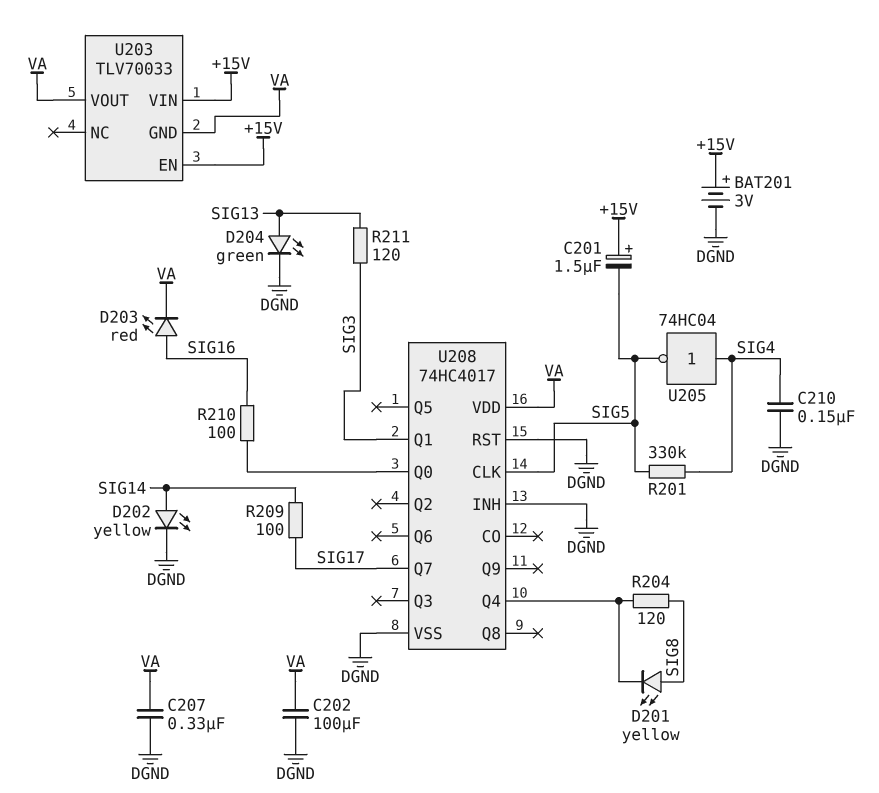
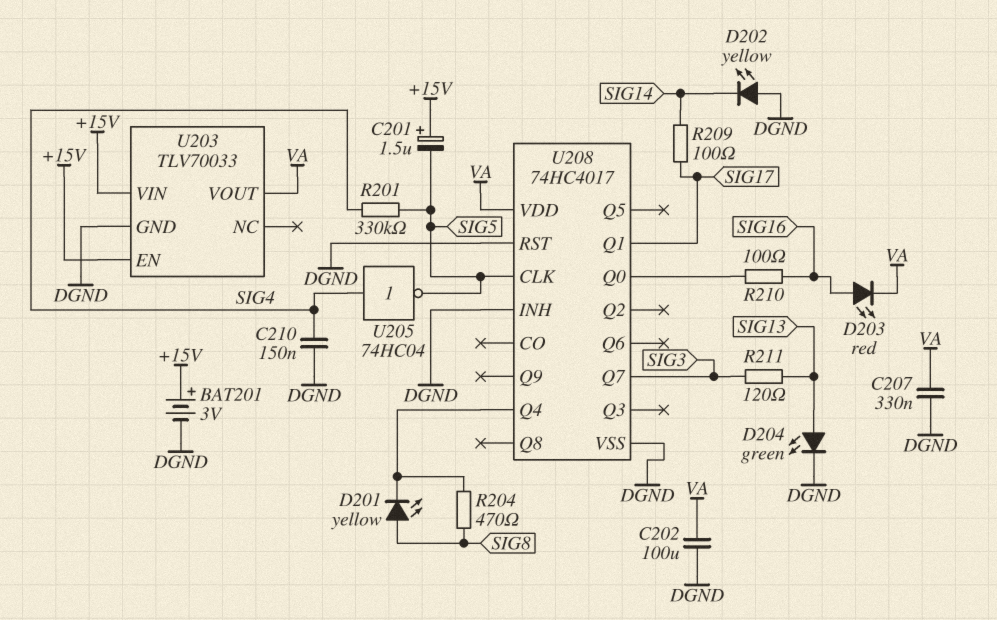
D202: LED yellow (A SIG14, K DGND) -> LED yellow (A DGND, K SIG14)
R204: 120 (SIG8, U208/Q4) -> 470 (SIG8, U208/Q4)
U203 pin GND: VA -> DGND
U208 pin Q1: SIG3 -> SIG17
U208 pin Q7: SIG17 -> SIG3

